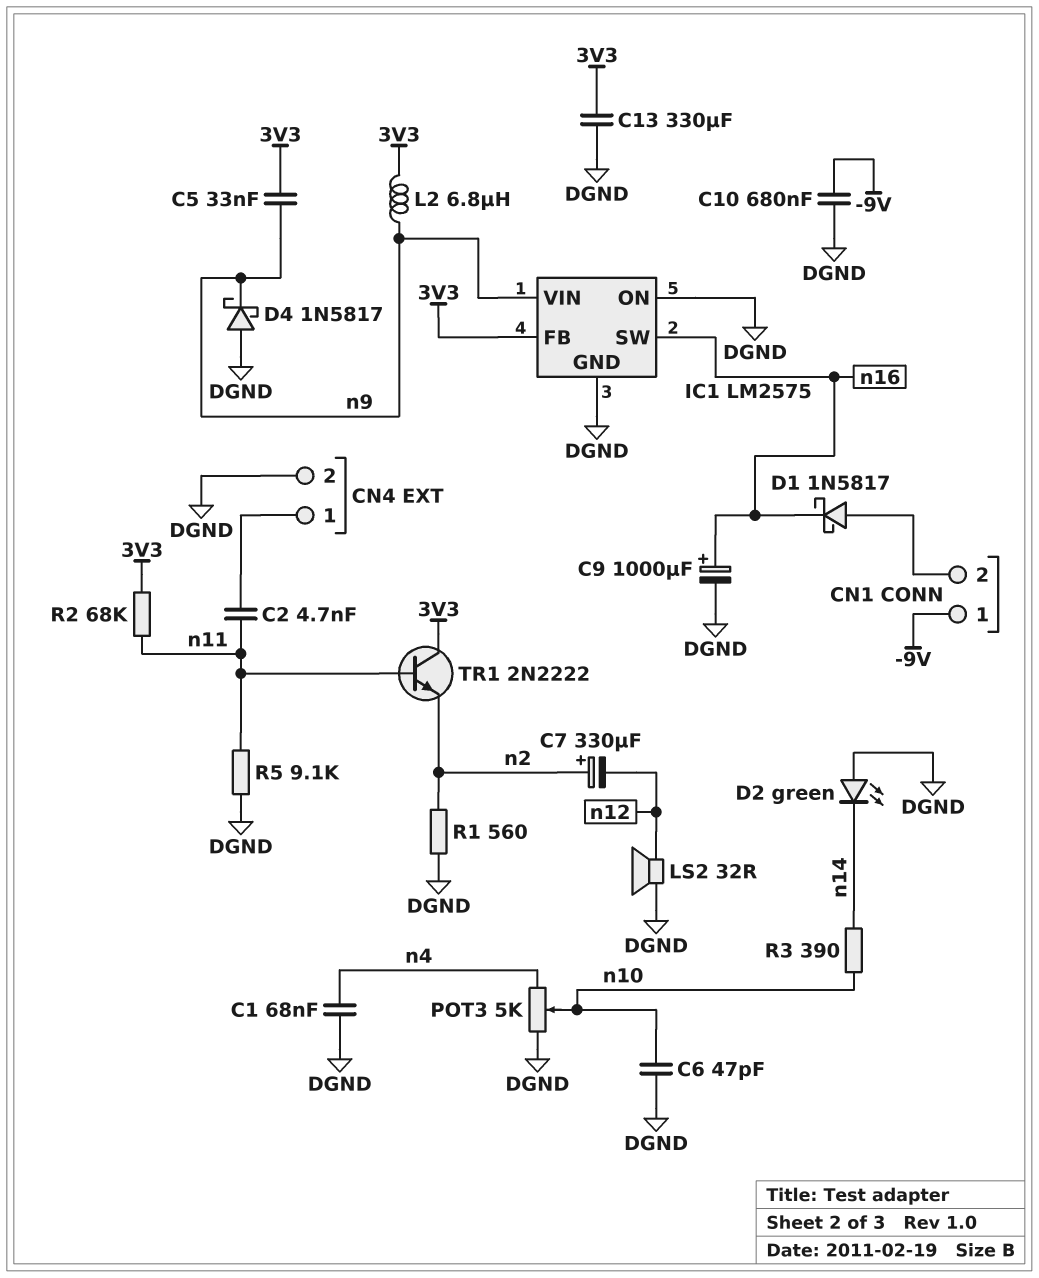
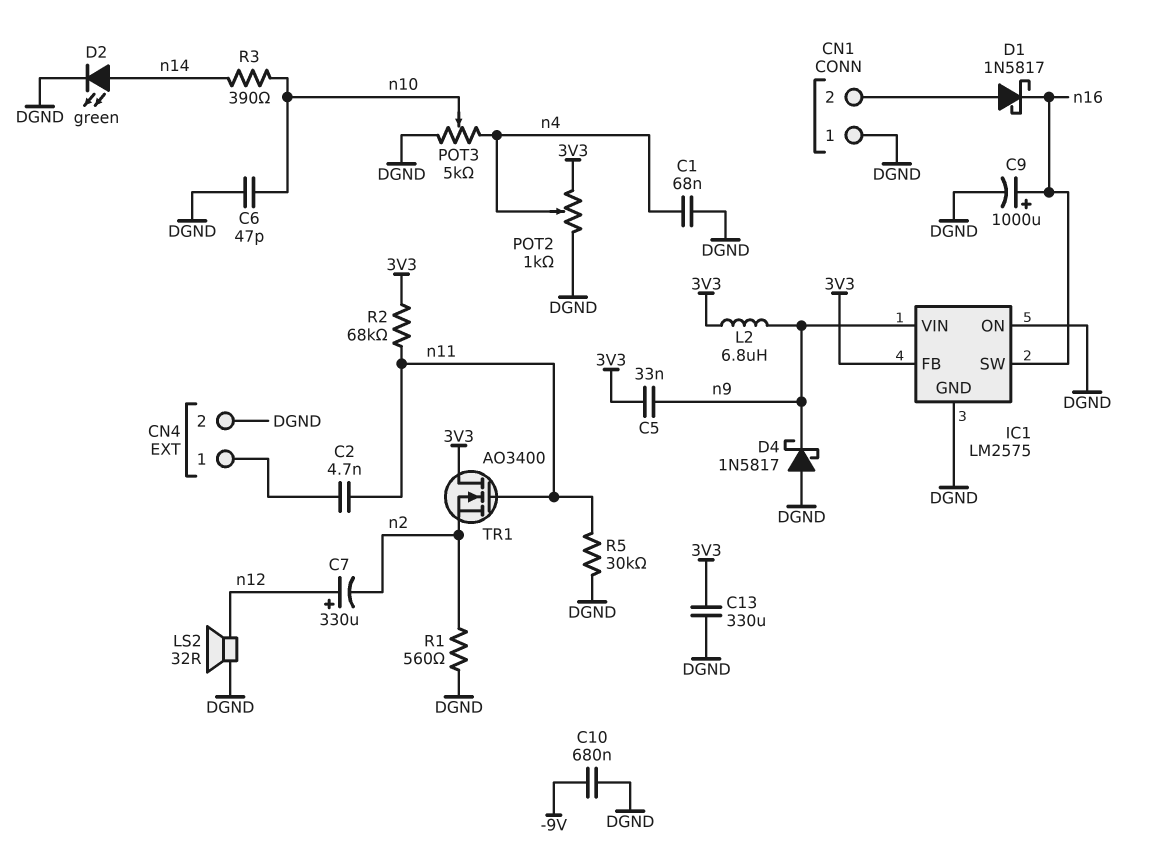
C7: 330uF (plus n2, minus n12) -> 330uF (plus n12, minus n2)
CN1 pin 1: -9V -> DGND
D2: LED green (A DGND, K n14) -> LED green (A n14, K DGND)
POT2: none -> 1k (3V3, DGND, wiper n4)
R5: 9.1k (DGND, n11) -> 30k (DGND, n11)
TR1: NPN 2N2222 (B n11, C 3V3, E n2) -> NMOS AO3400 (G n11, D 3V3, S n2)

